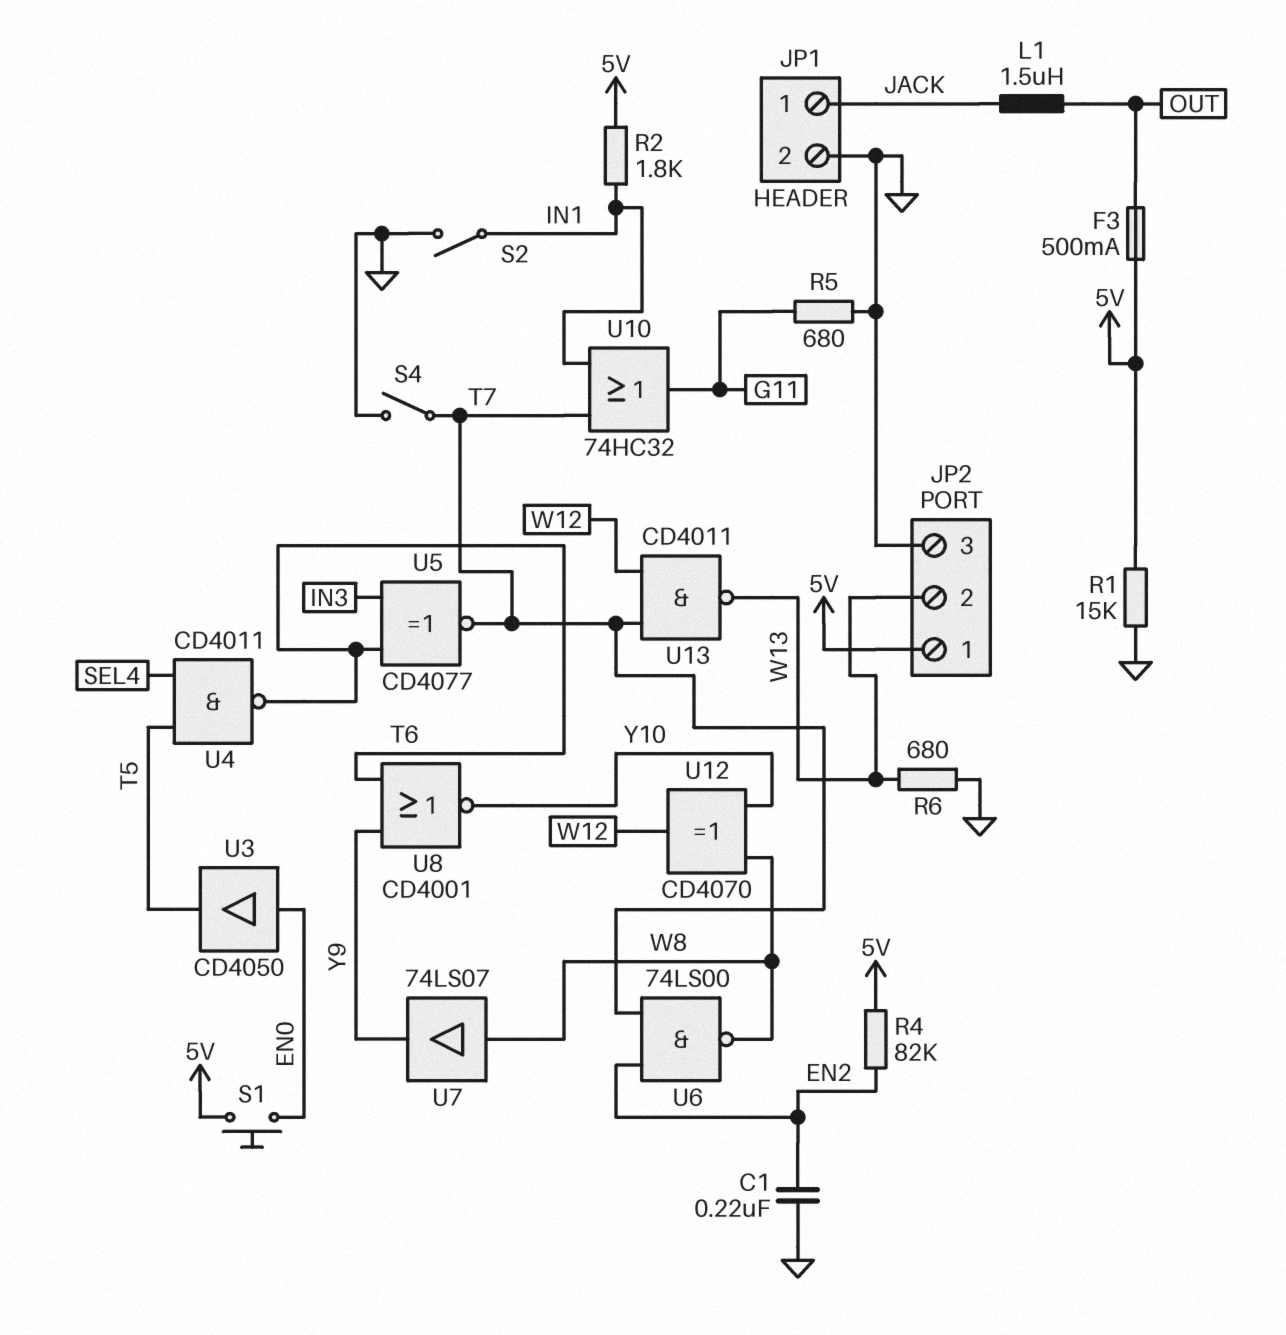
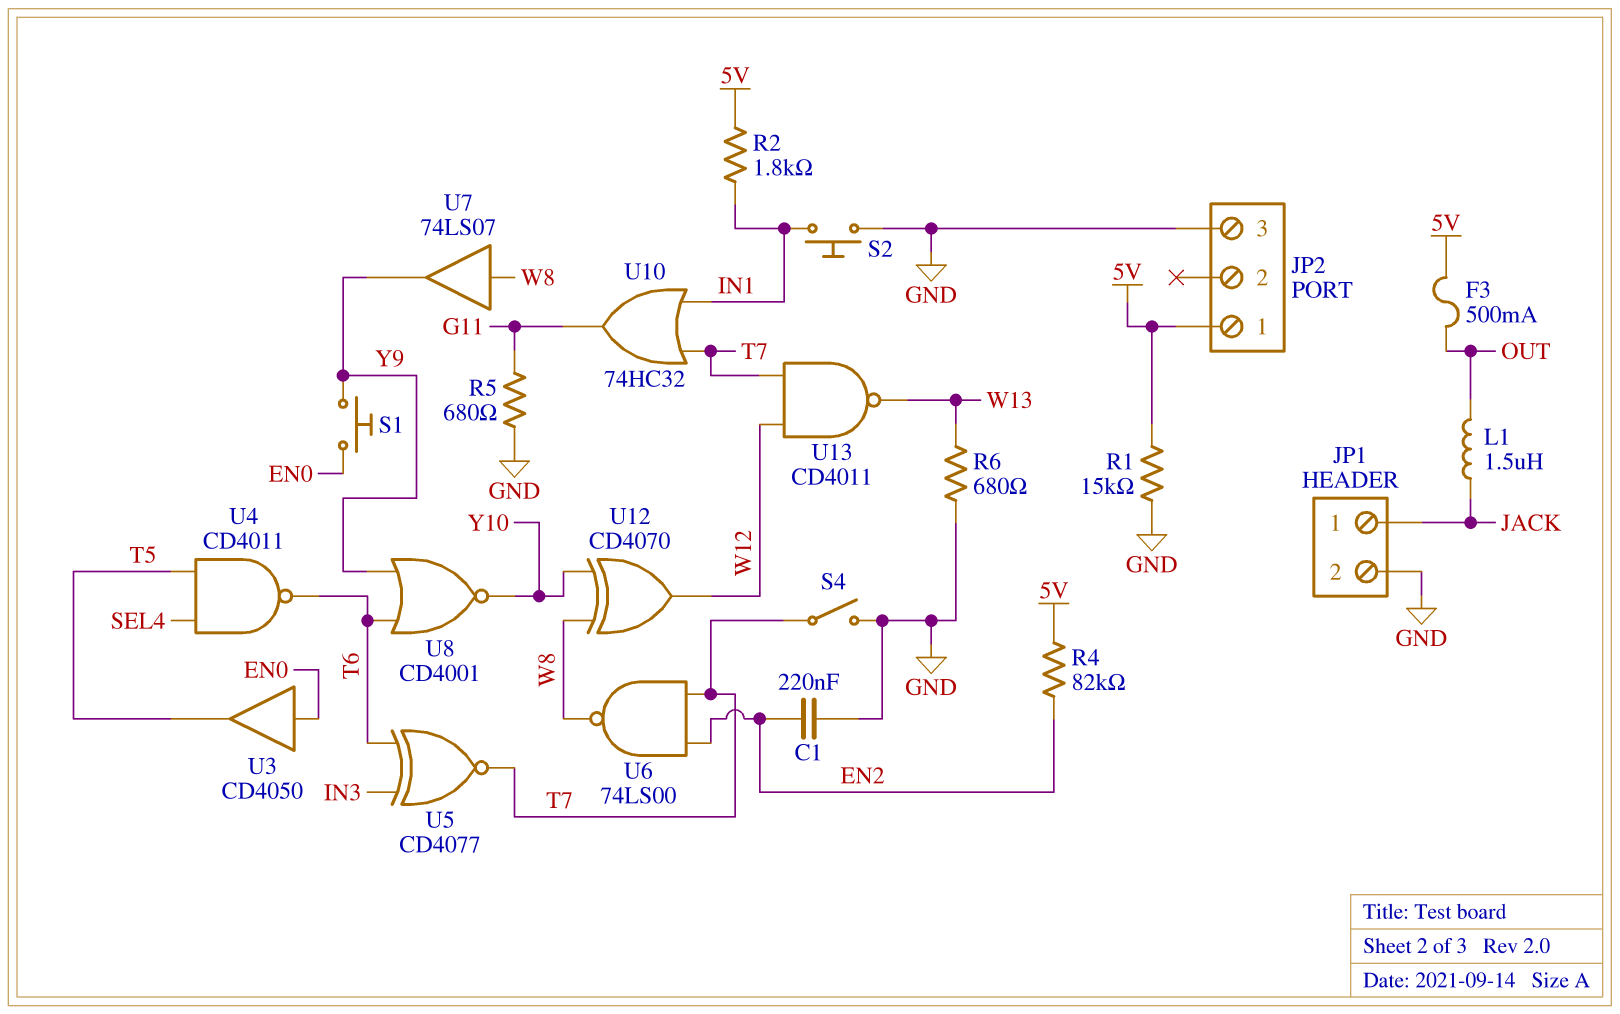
JP2 pin 2: W13 -> none
S1: button (5V, EN0) -> button (EN0, Y9)
S2: switch (GND, IN1) -> button (GND, IN1)

